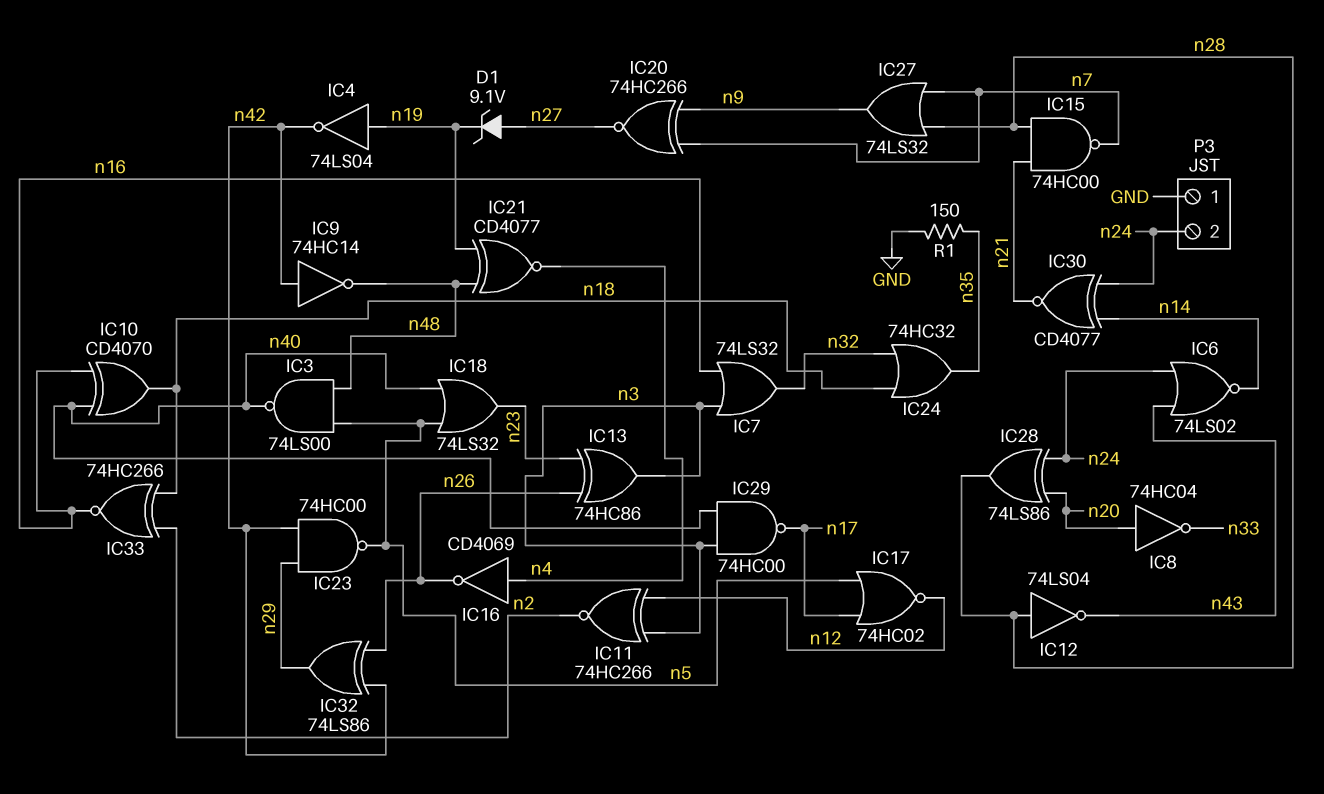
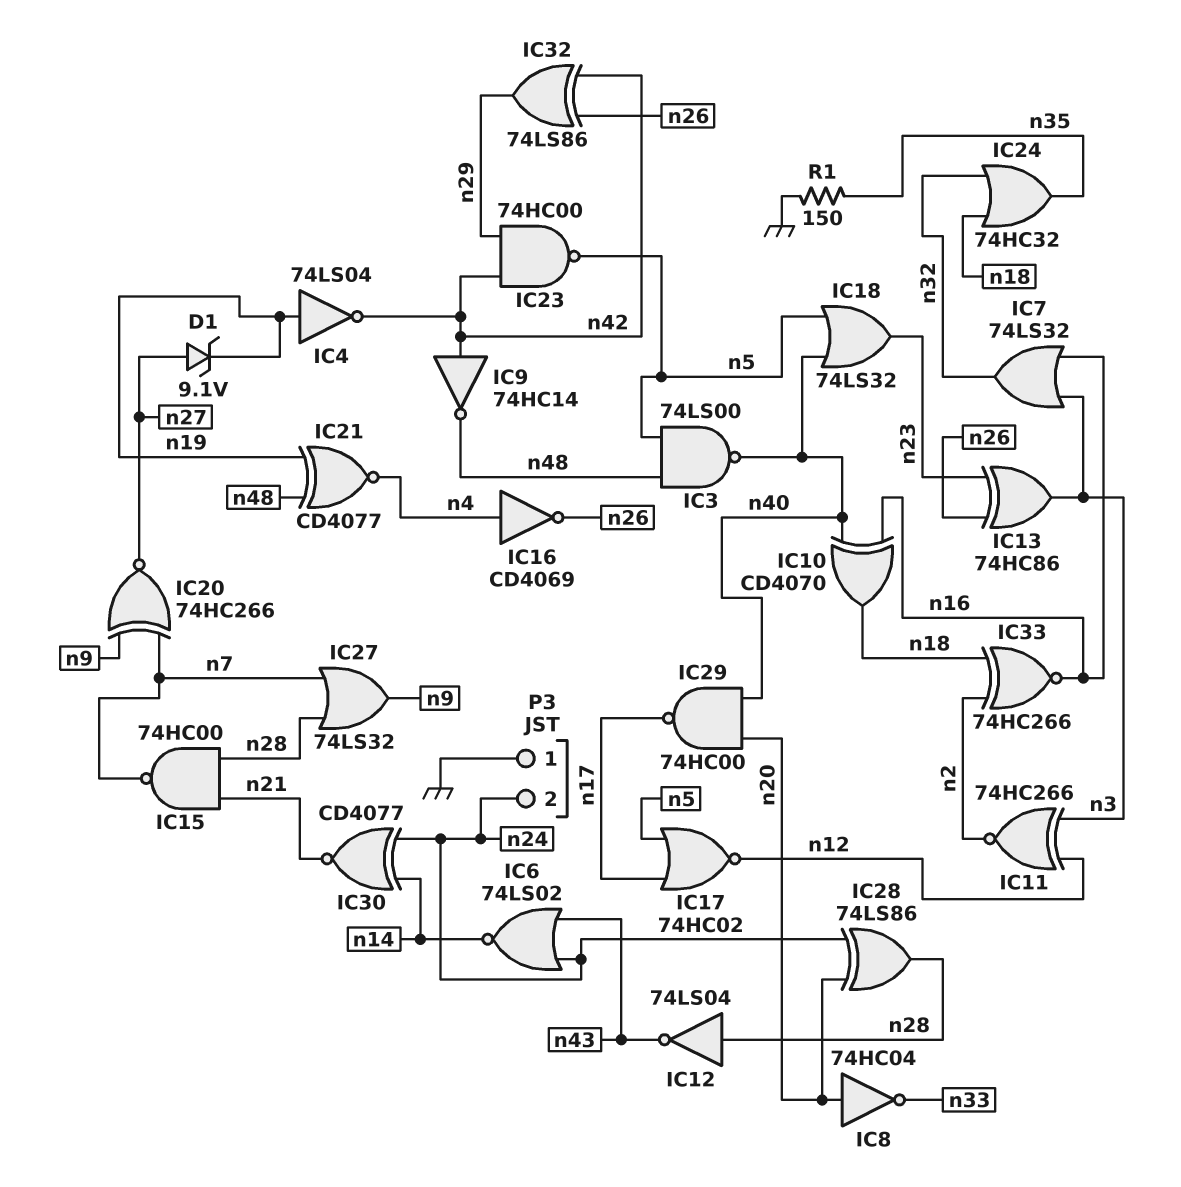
IC29: NAND 74HC00 (in n3, in n40, out n17) -> NAND 74HC00 (in n20, in n40, out n17)

